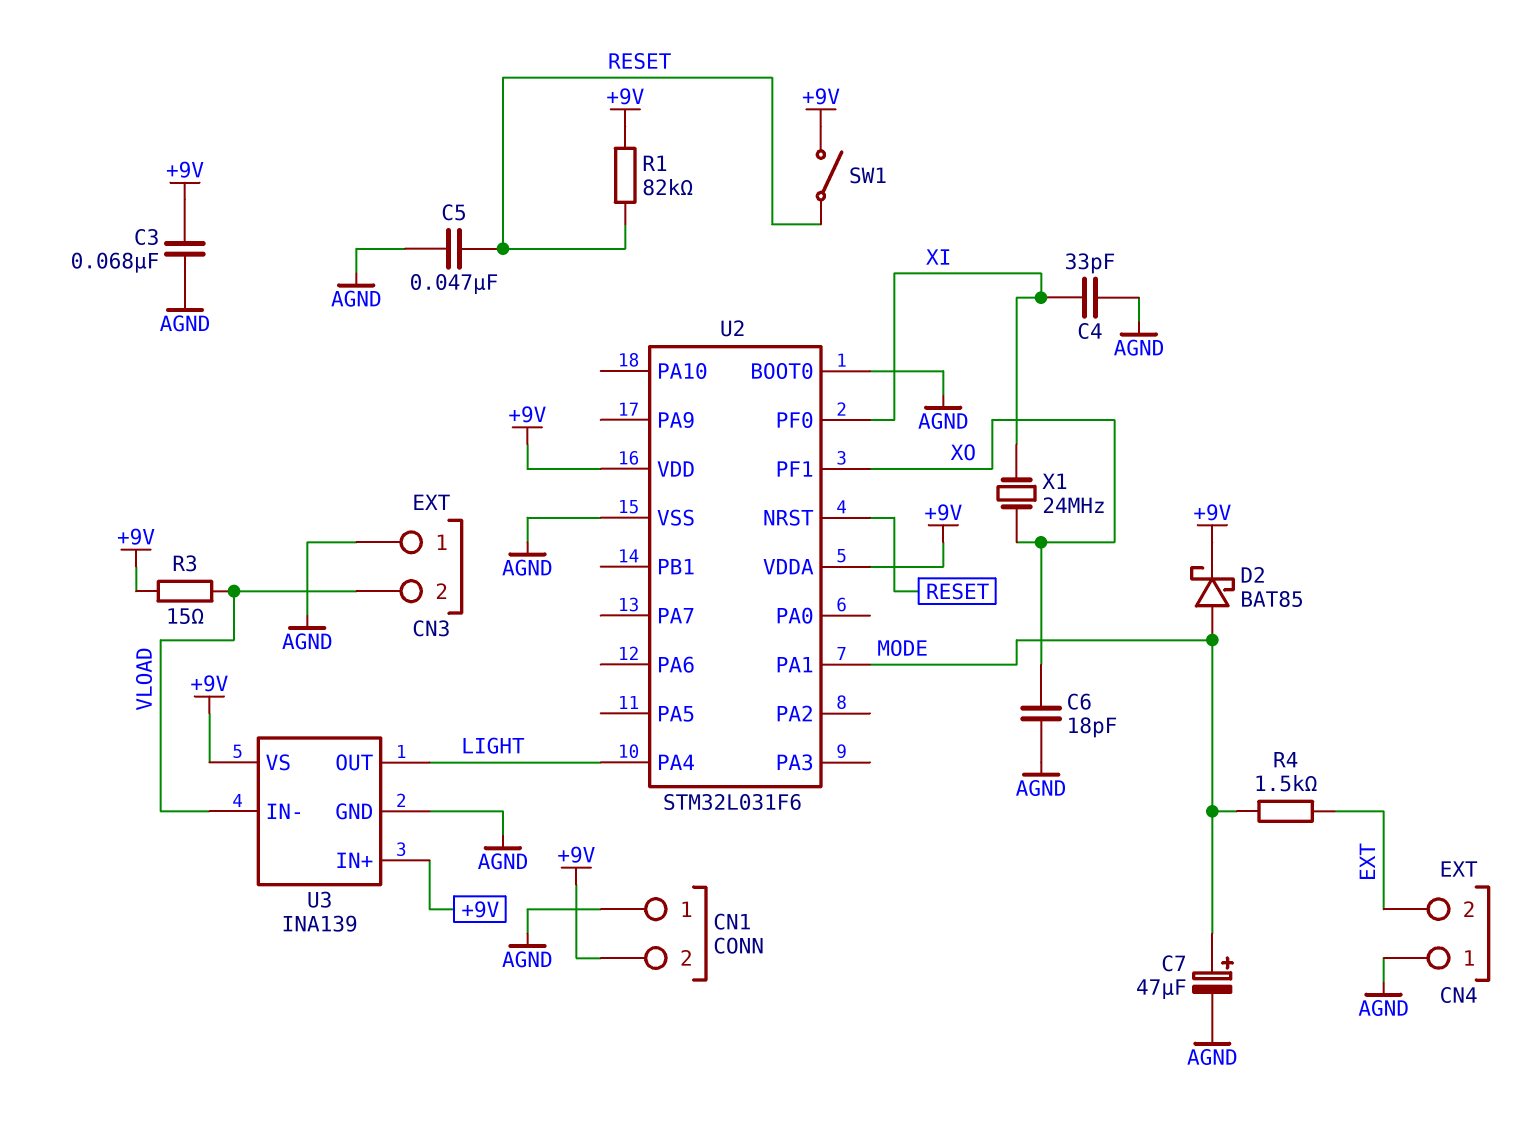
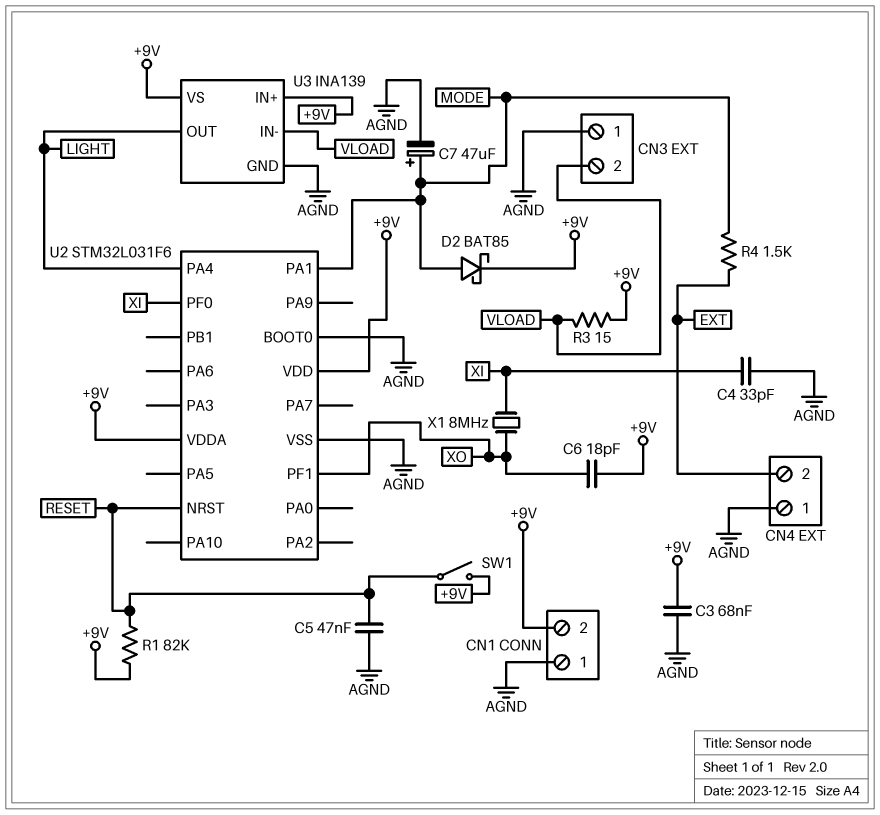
C6: 18pF (AGND, XO) -> 18pF (+9V, XO)
X1: 24MHz (XI, XO) -> 8MHz (XI, XO)

